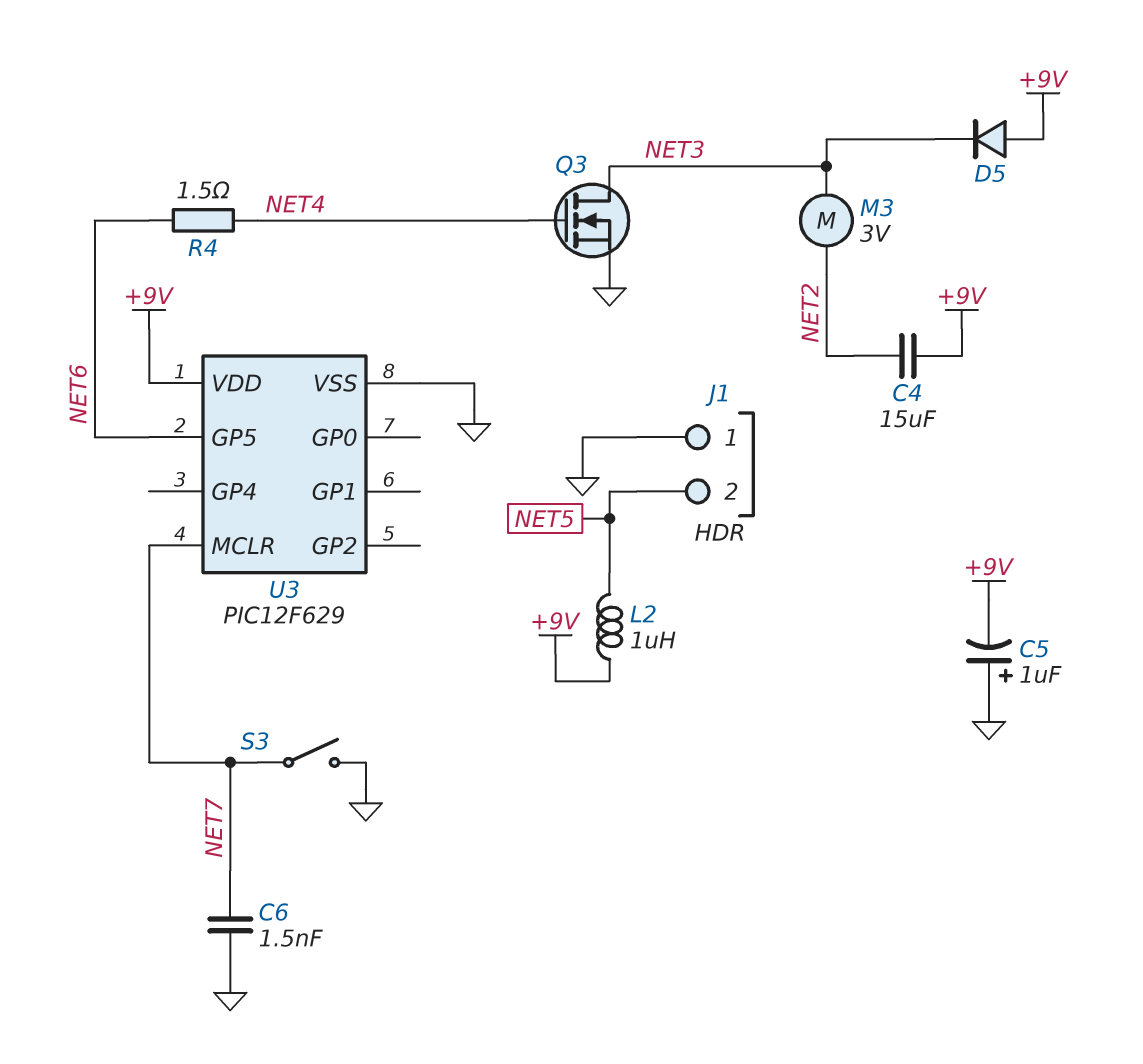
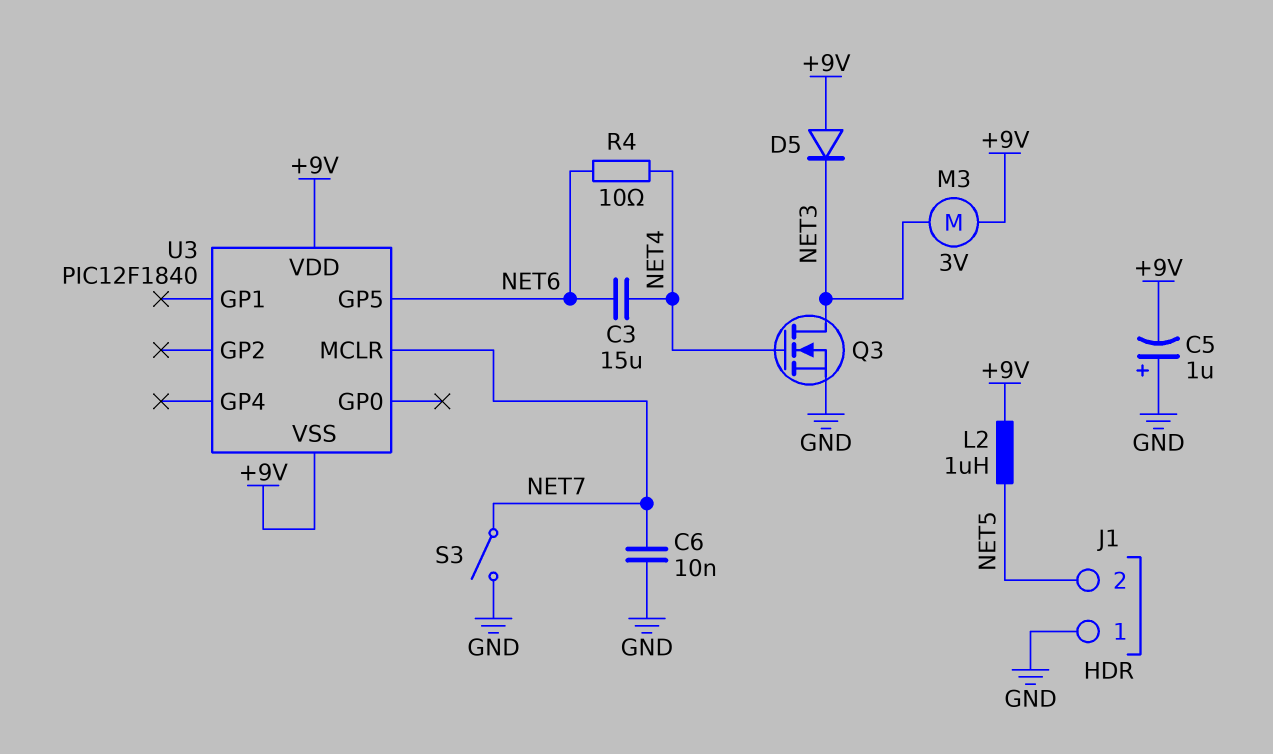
C3: none -> 15uF (NET4, NET6)
C4: 15uF (+9V, NET2) -> none
C6: 1.5nF (GND, NET7) -> 10nF (GND, NET7)
M3: motor 3V (NET2, NET3) -> motor 3V (+9V, NET3)
R4: 1.5 (NET4, NET6) -> 10 (NET4, NET6)
U3: PIC12F629 -> PIC12F1840
U3 pin VSS: GND -> +9V

